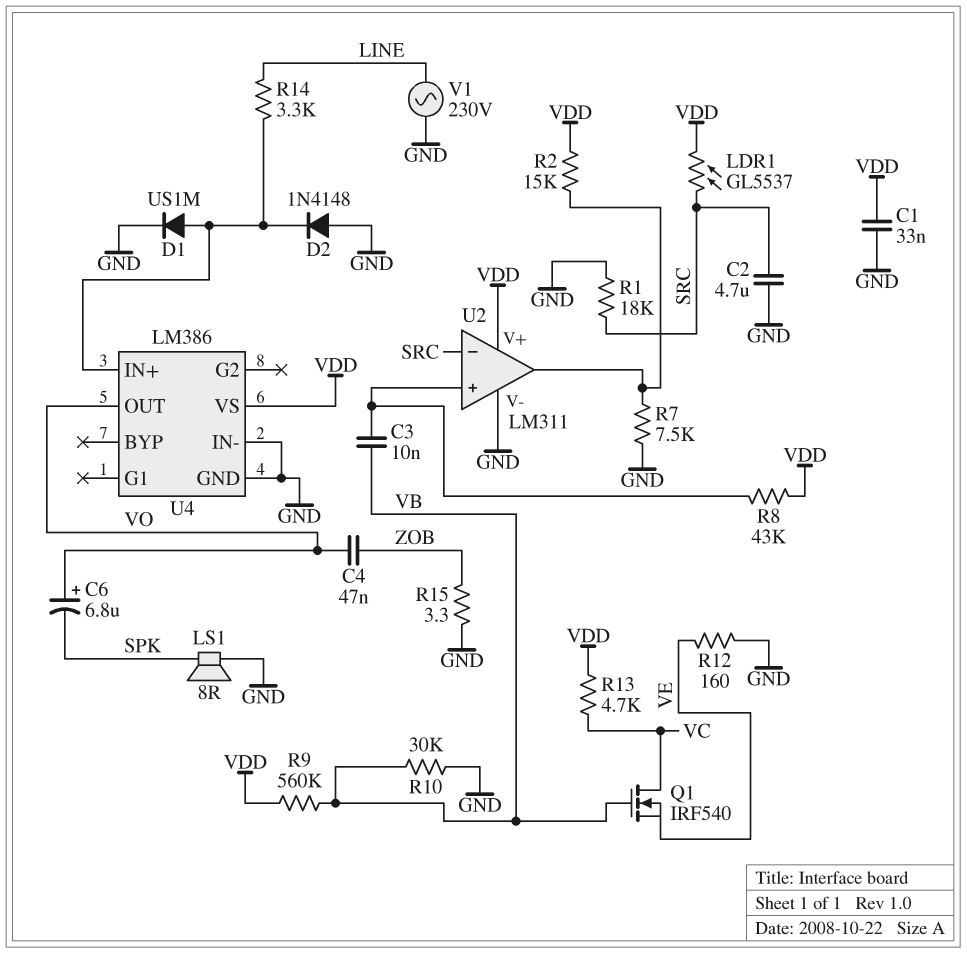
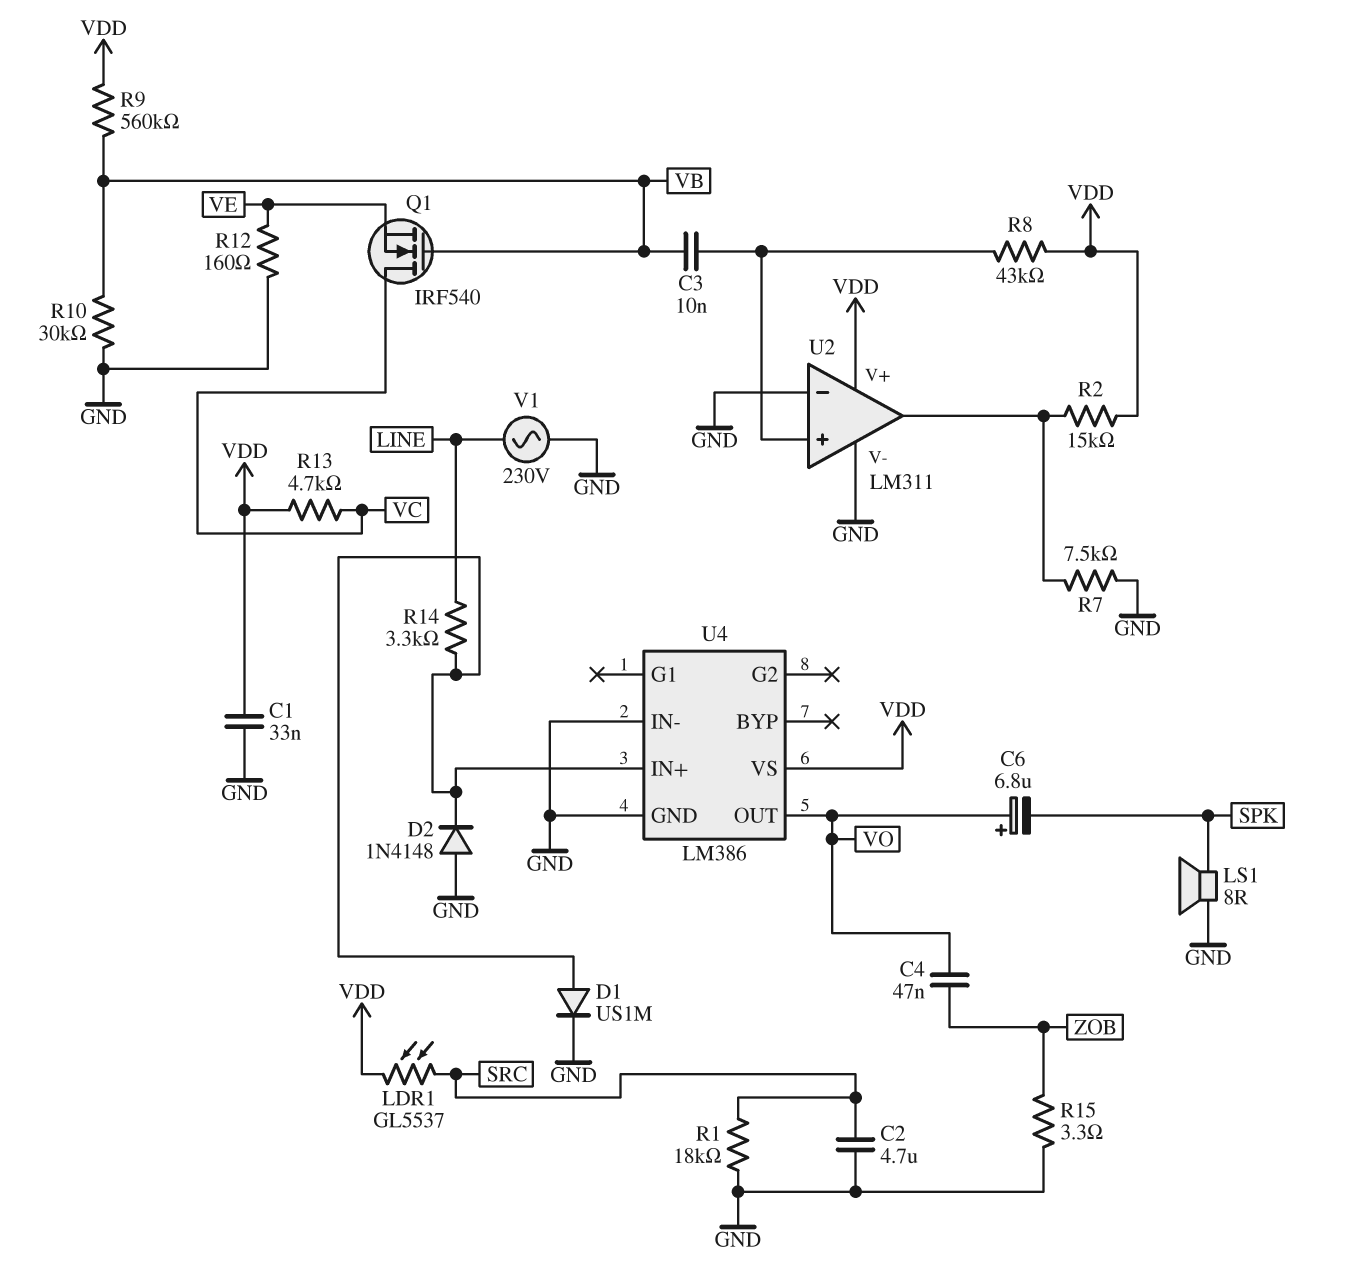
U2 pin in-: SRC -> GND

